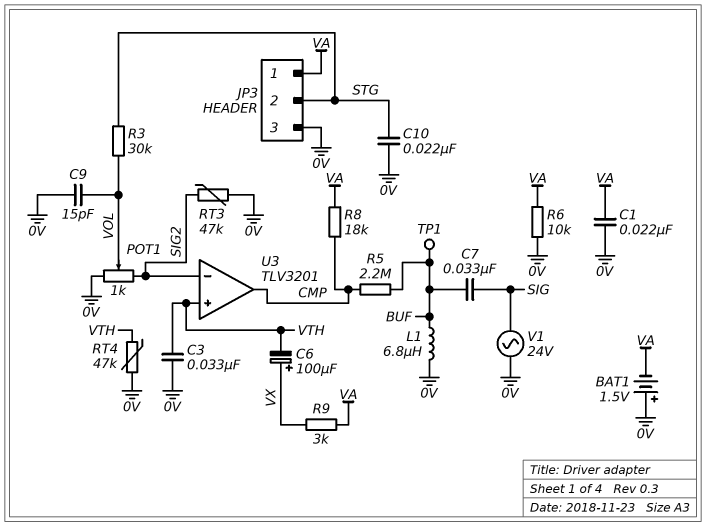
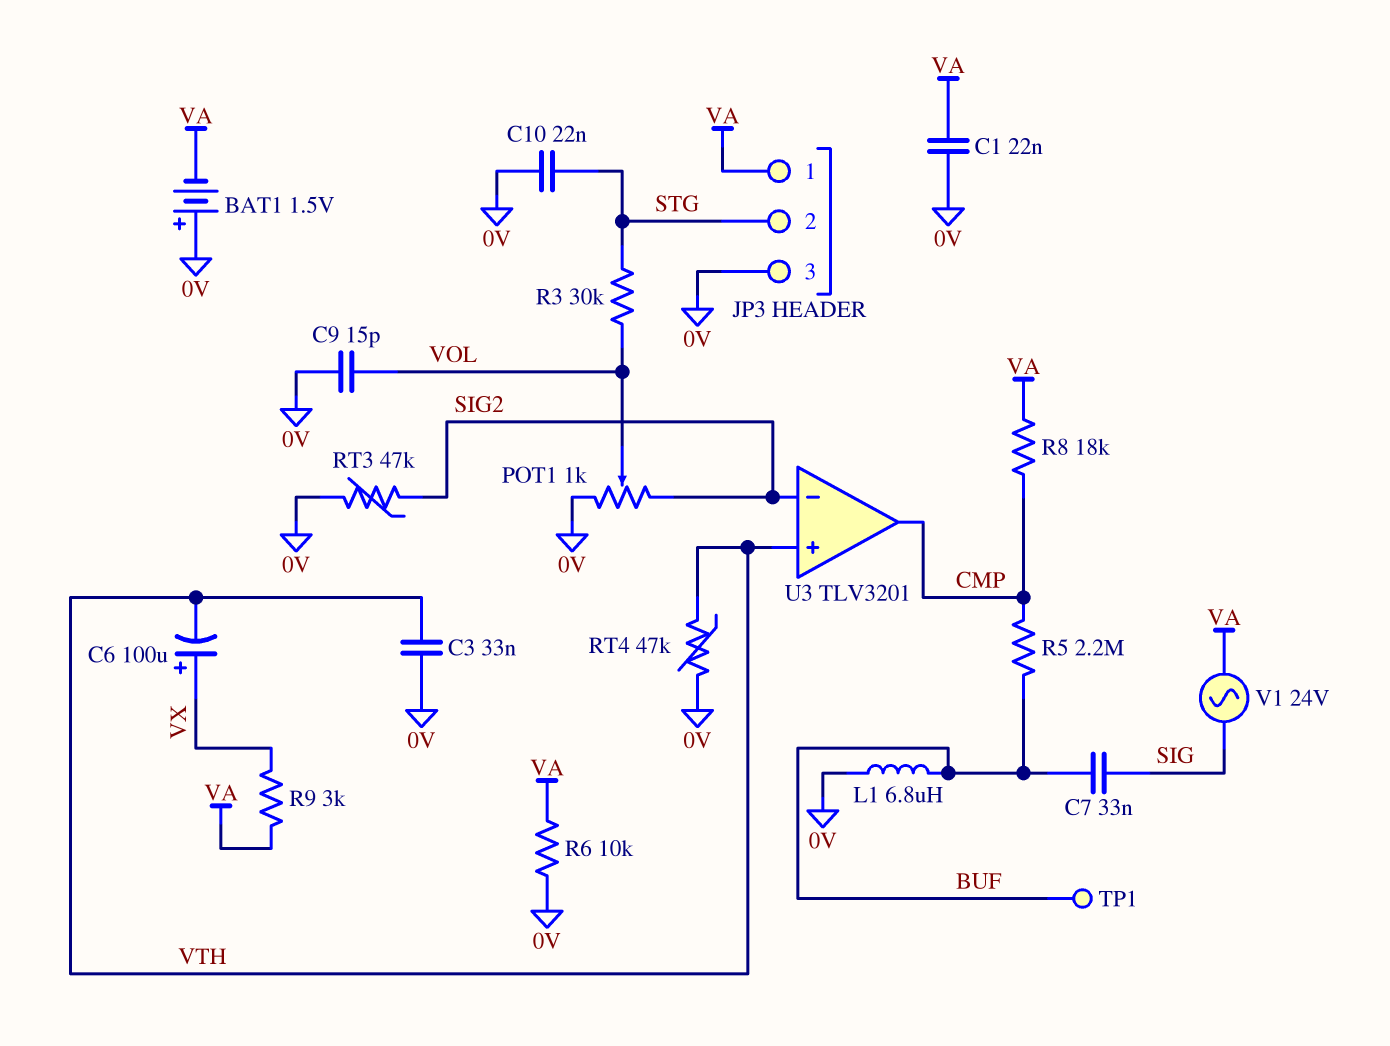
V1: AC 24V (0V, SIG) -> AC 24V (SIG, VA)

